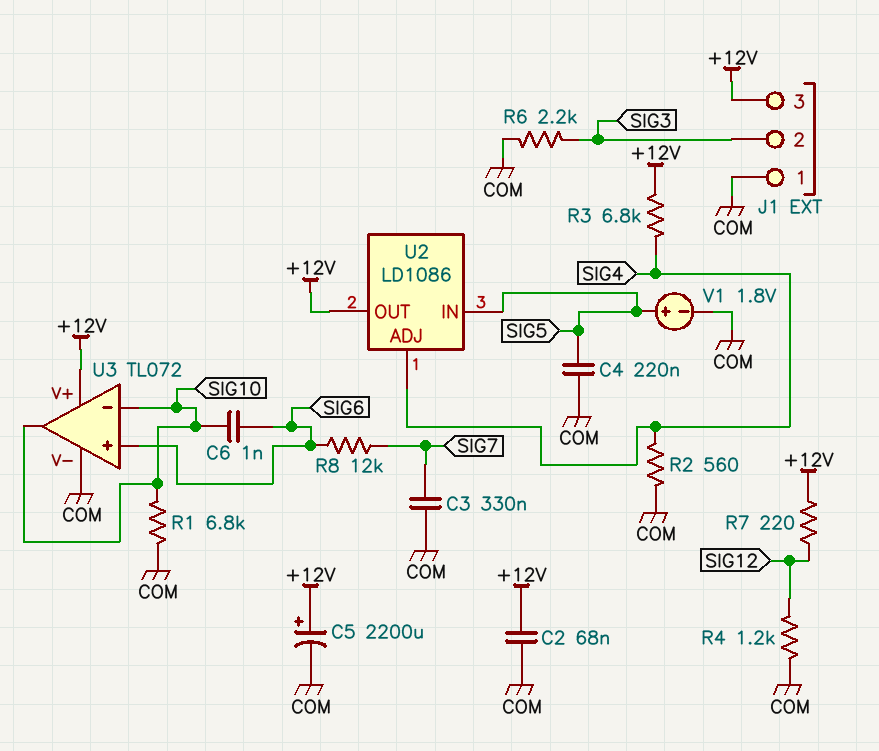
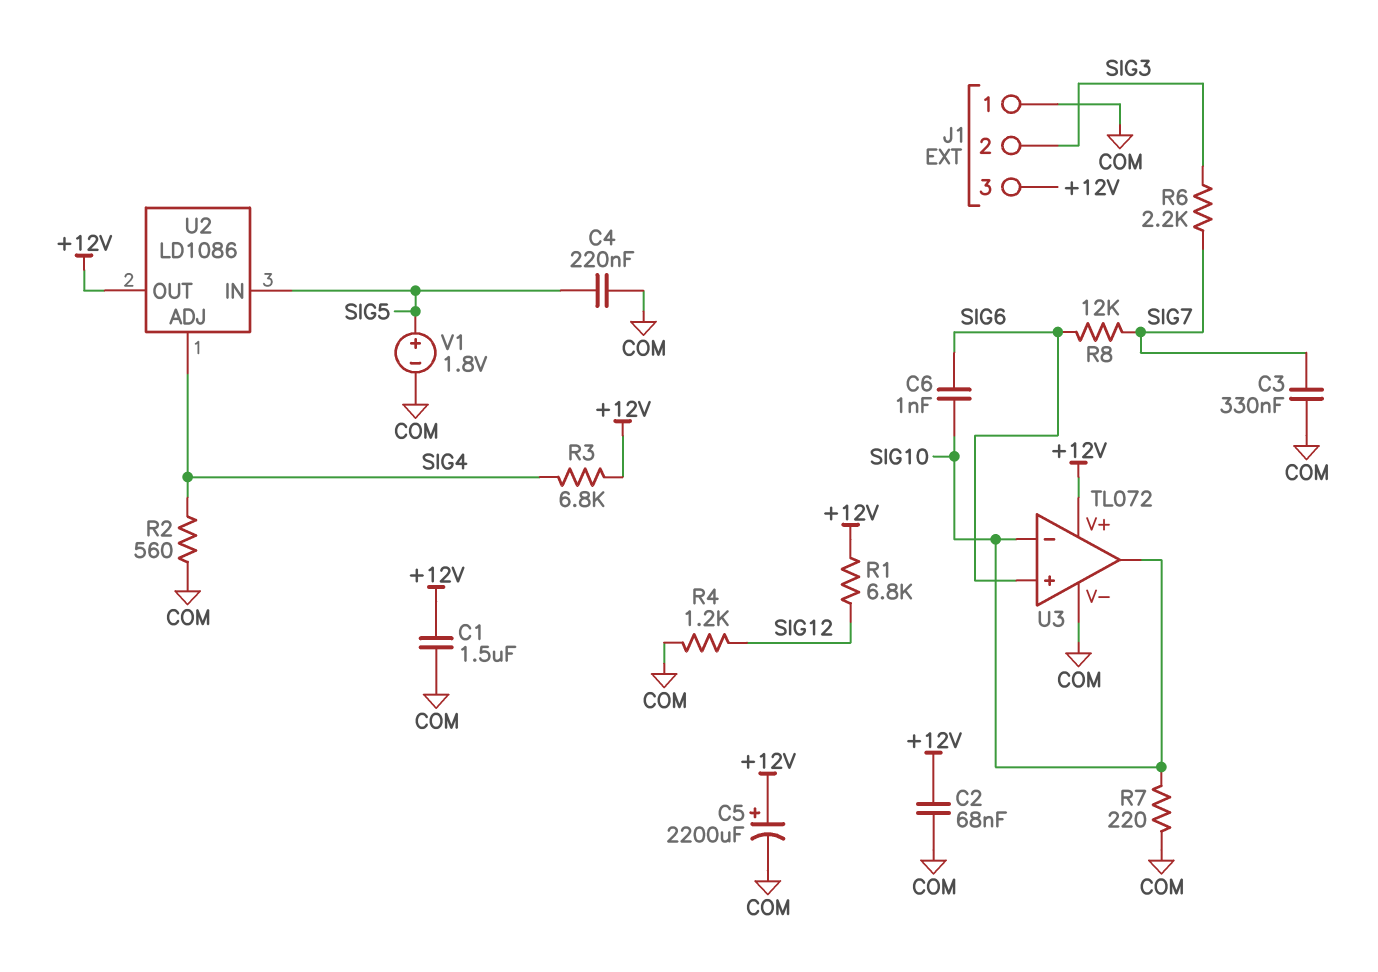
C1: none -> 1.5uF (+12V, COM)
R1: 6.8k (COM, SIG10) -> 6.8k (+12V, SIG12)
R6: 2.2k (COM, SIG3) -> 2.2k (SIG3, SIG7)
R7: 220 (+12V, SIG12) -> 220 (COM, SIG10)

